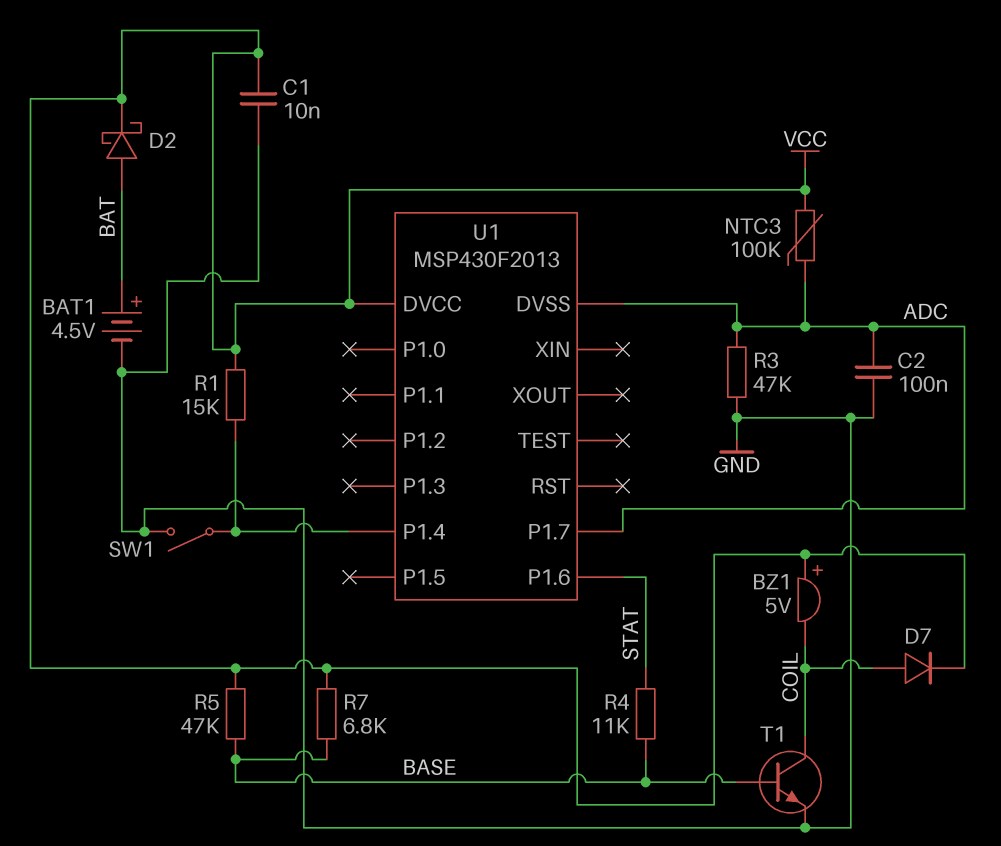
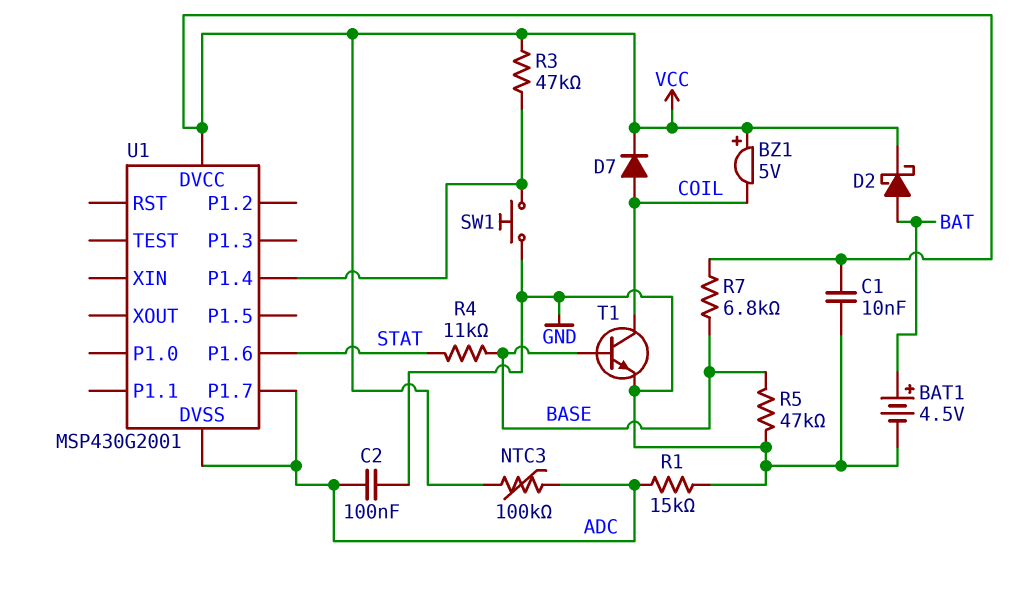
R1: 15k (U1/P1.4, VCC) -> 15k (ADC, GND)
R3: 47k (ADC, GND) -> 47k (U1/P1.4, VCC)
R5: 47k (BASE, VCC) -> 47k (BASE, GND)
SW1: switch (GND, U1/P1.4) -> button (GND, U1/P1.4)
U1: MSP430F2013 -> MSP430G2001

